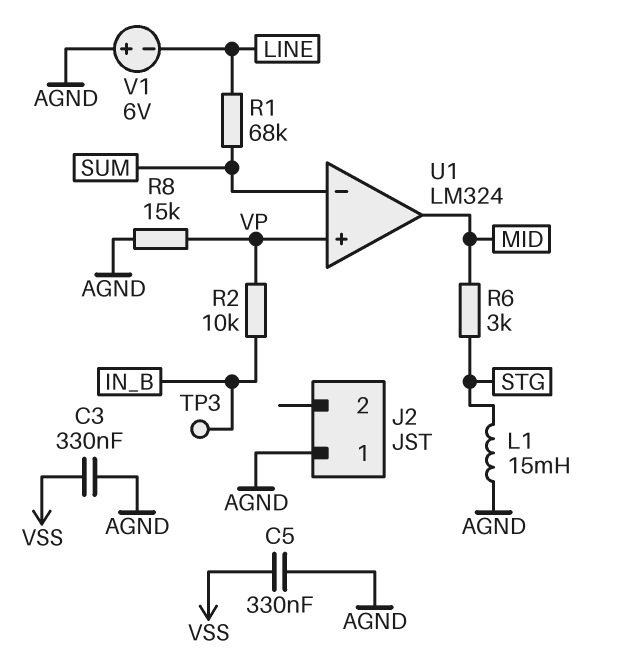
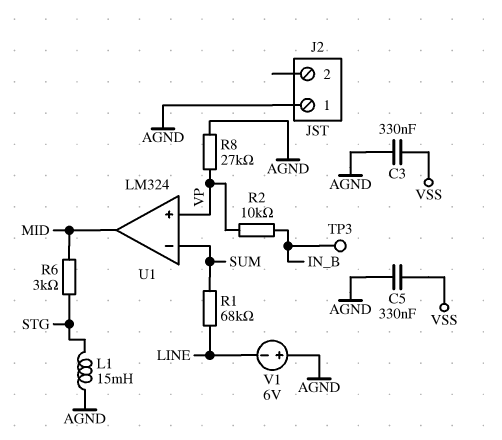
R8: 15k (AGND, VP) -> 27k (AGND, VP)

